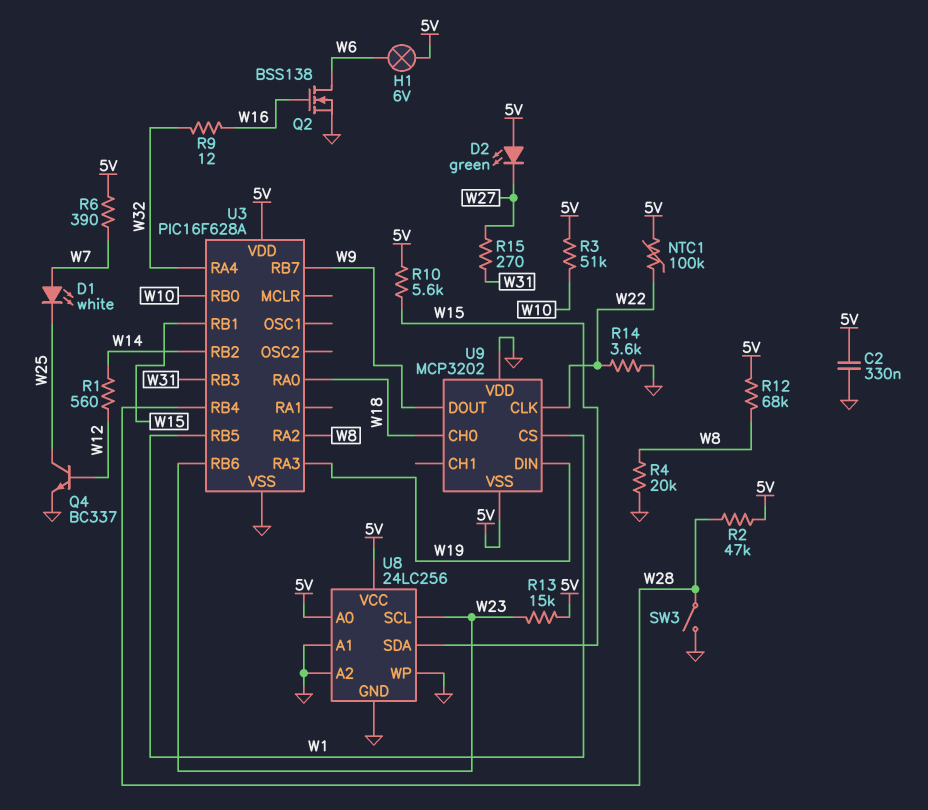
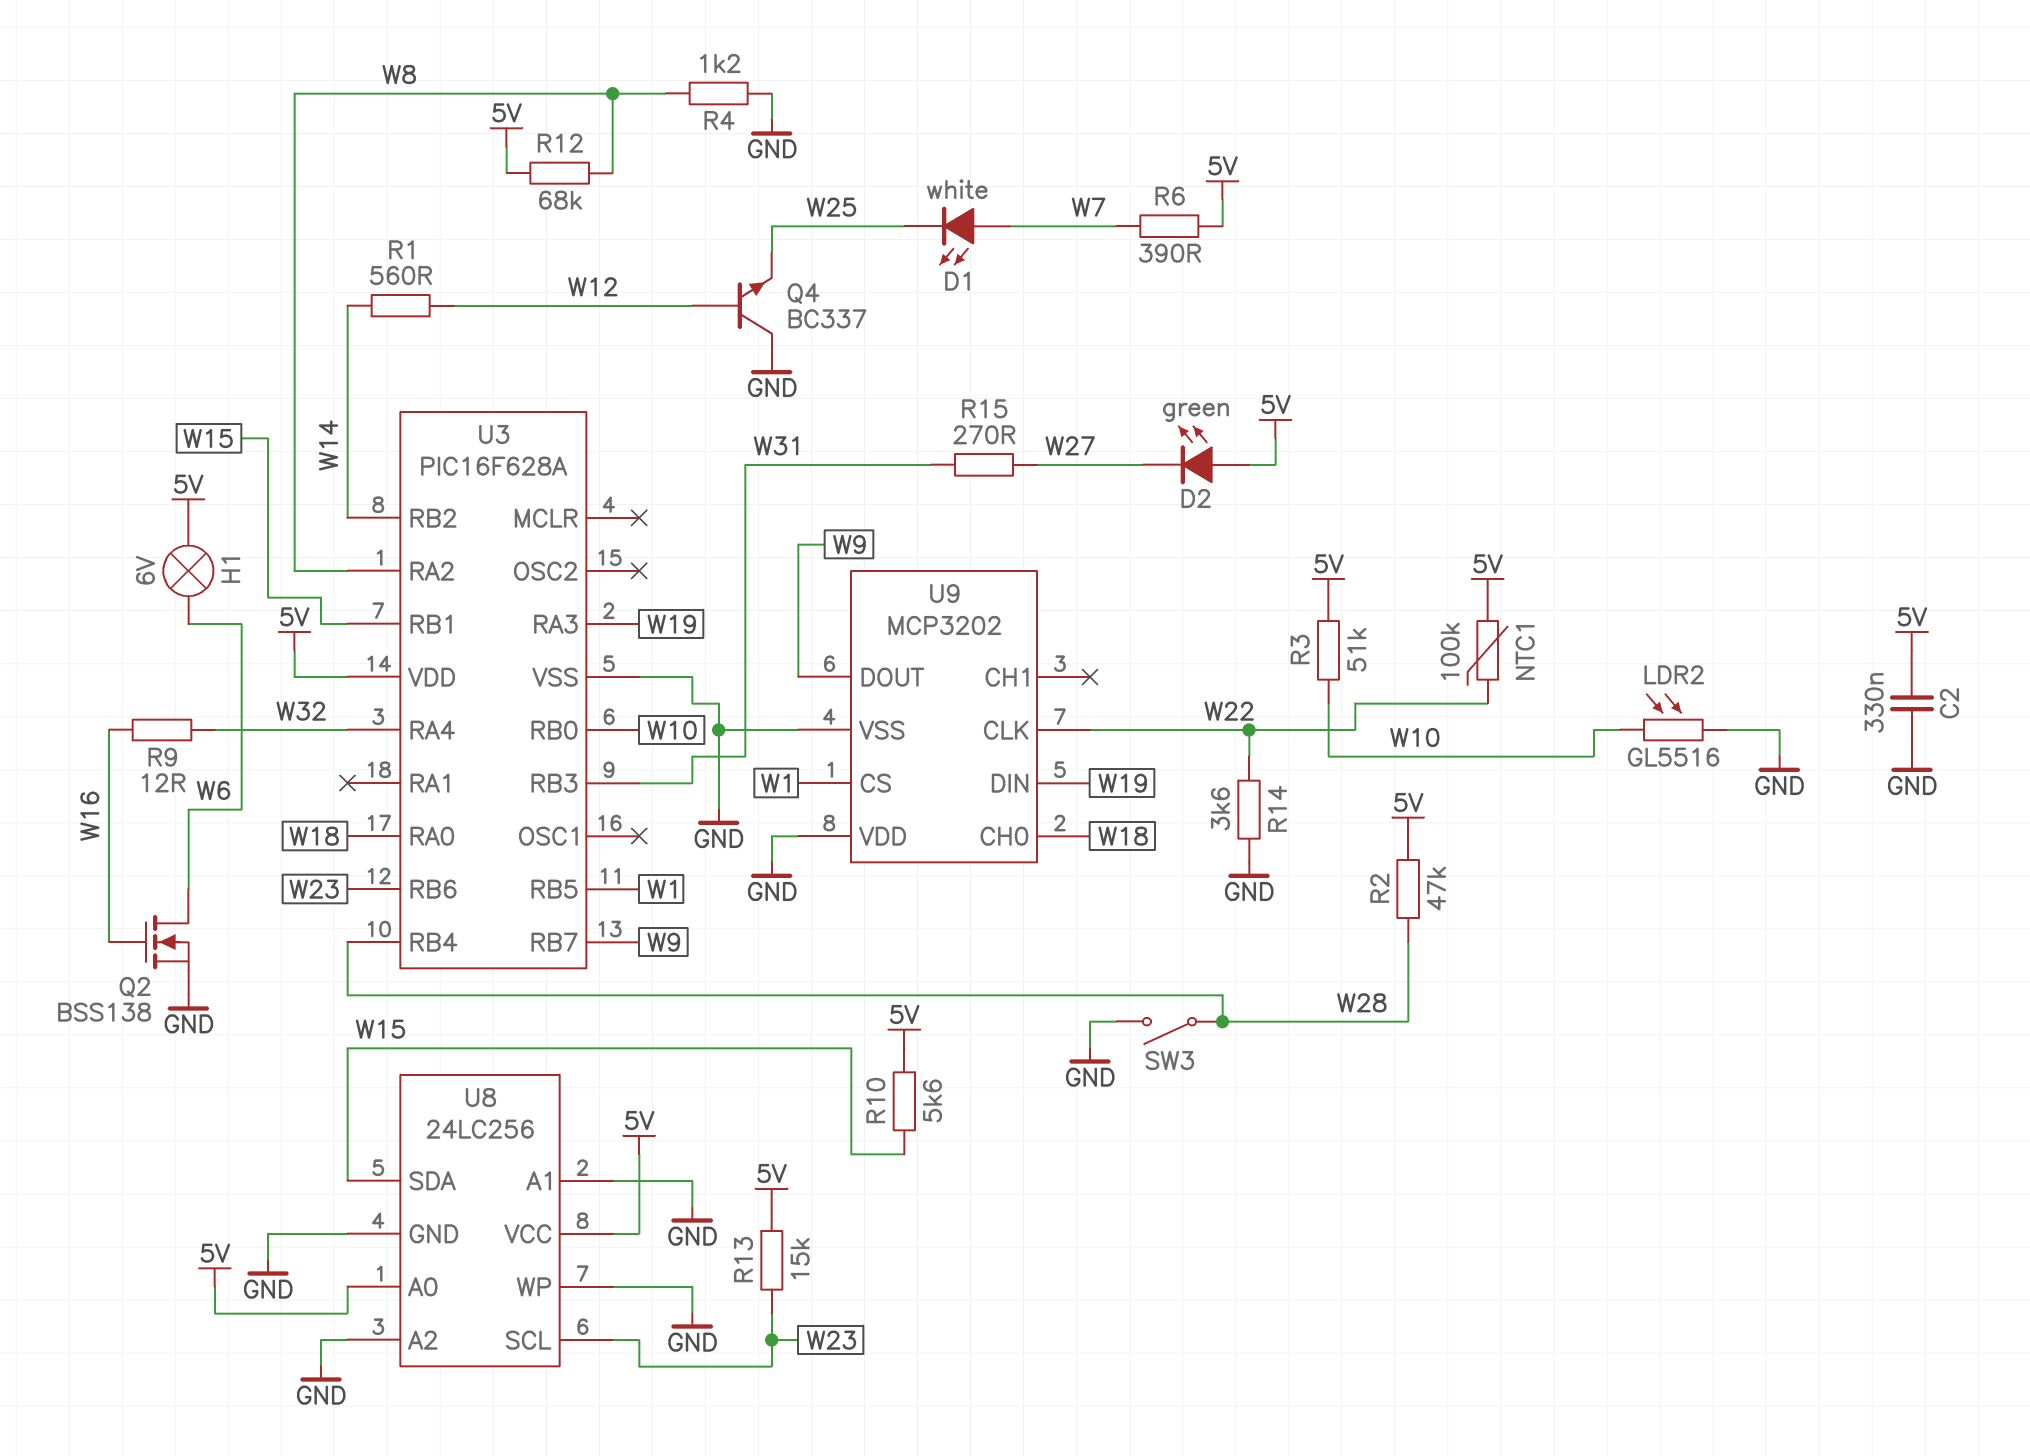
LDR2: none -> GL5516 (GND, W10)
Q4: NPN BC337 (B W12, C W25, E GND) -> NPN BC337 (B W12, C GND, E W25)
R4: 20k (GND, W8) -> 1.2k (GND, W8)
U9 pin VSS: 5V -> GND

